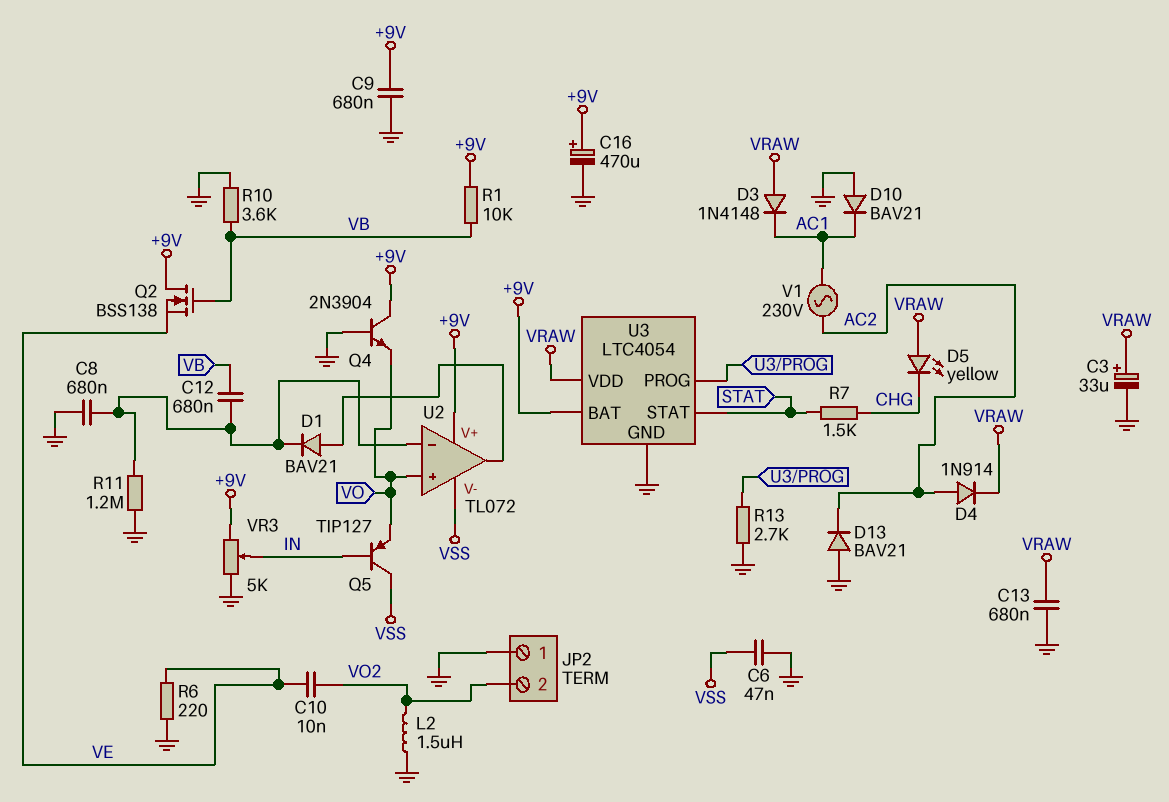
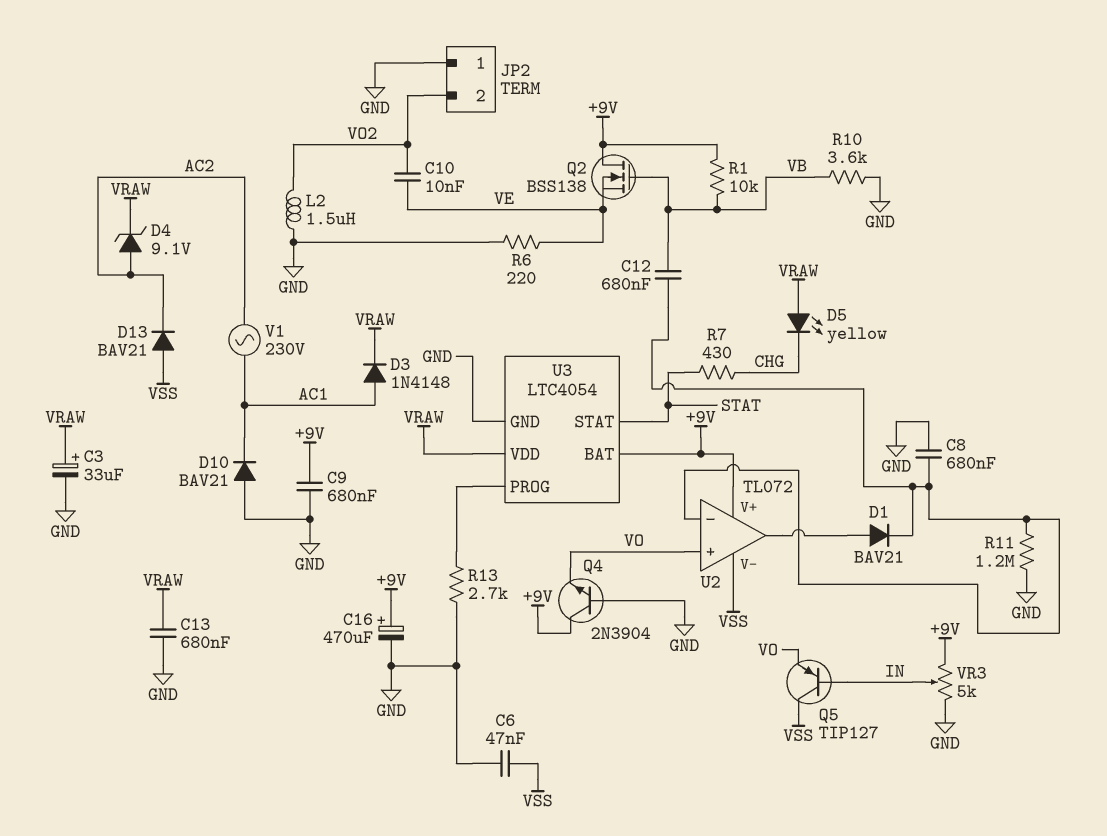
D3: diode 1N4148 (A VRAW, K AC1) -> diode 1N4148 (A AC1, K VRAW)
D4: diode 1N914 (A AC2, K VRAW) -> zener 9.1V (A AC2, K VRAW)
D13: diode BAV21 (A GND, K AC2) -> diode BAV21 (A VSS, K AC2)
R7: 1.5k (CHG, STAT) -> 430 (CHG, STAT)

